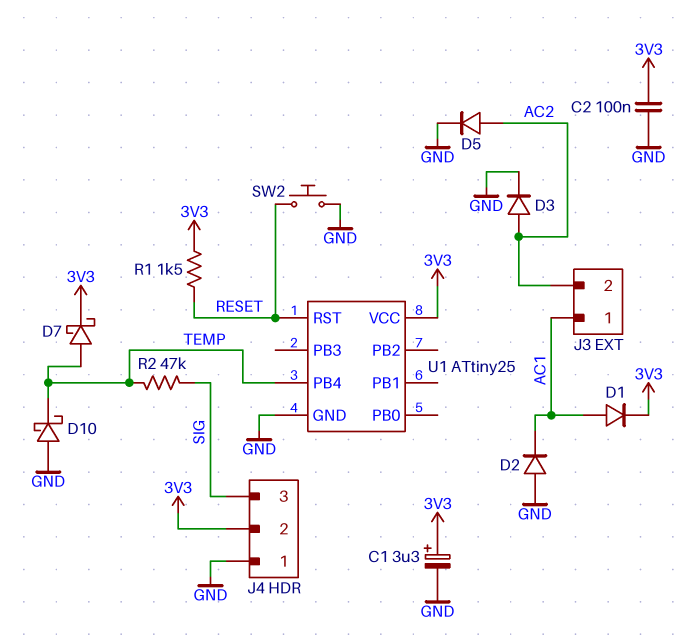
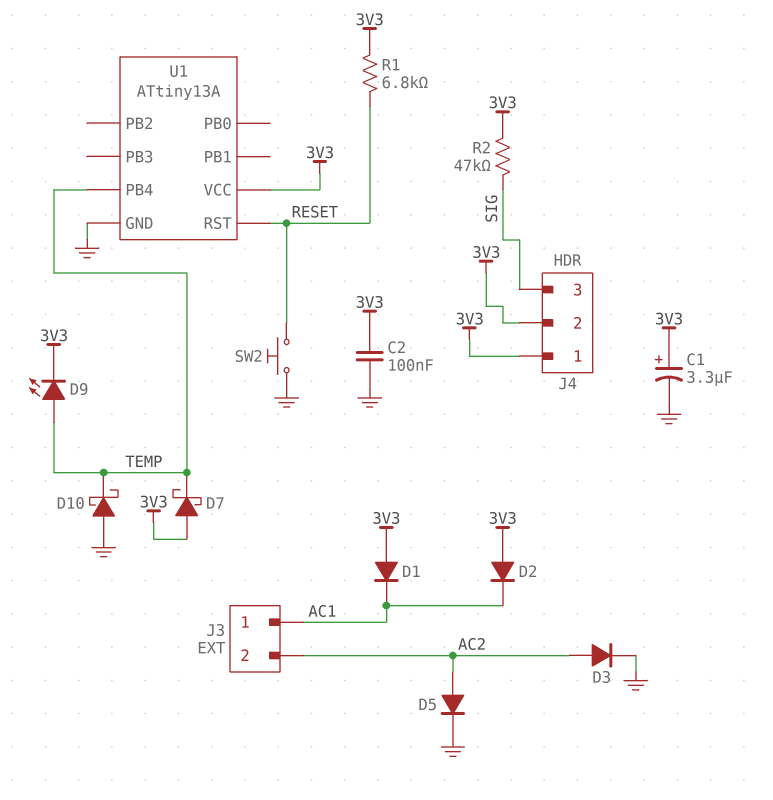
D1: diode (A AC1, K 3V3) -> diode (A 3V3, K AC1)
D2: diode (A GND, K AC1) -> diode (A 3V3, K AC1)
D7: schottky (A TEMP, K 3V3) -> schottky (A 3V3, K TEMP)
D9: none -> LED (A TEMP, K 3V3)
J4 pin 1: GND -> 3V3
R1: 1.5k (3V3, RESET) -> 6.8k (3V3, RESET)
R2: 47k (SIG, TEMP) -> 47k (3V3, SIG)
U1: ATtiny25 -> ATtiny13A

